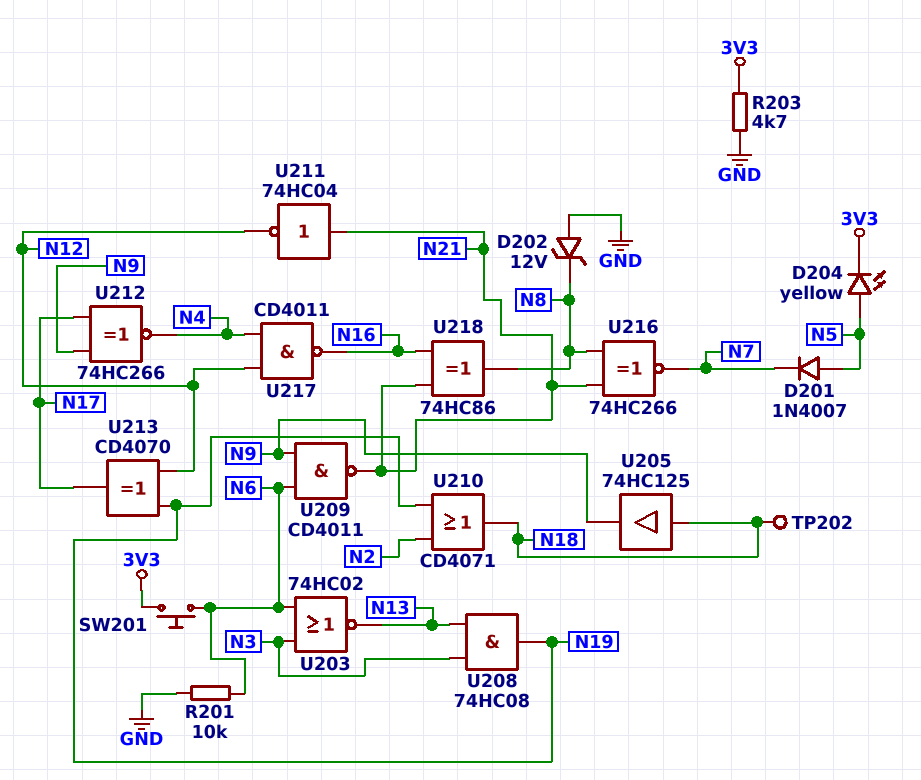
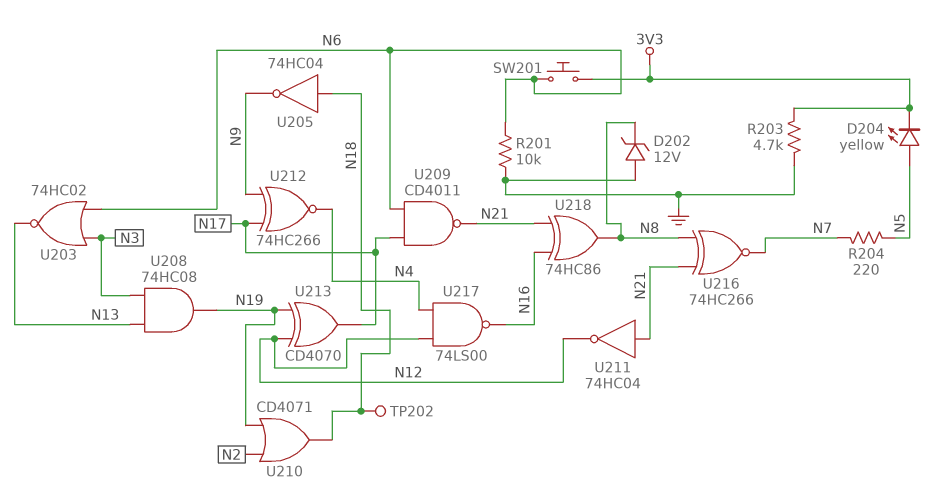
D201: diode 1N4007 (A N5, K N7) -> none
R204: none -> 220 (N5, N7)
U205: buffer 74HC125 (in N18, out N9) -> NOT 74HC04 (in N18, out N9)
U209: NAND CD4011 (in N6, in N9, out N21) -> NAND CD4011 (in N6, in N17, out N21)
U217: NAND CD4011 (in N4, in N12, out N16) -> NAND 74LS00 (in N4, in N12, out N16)

